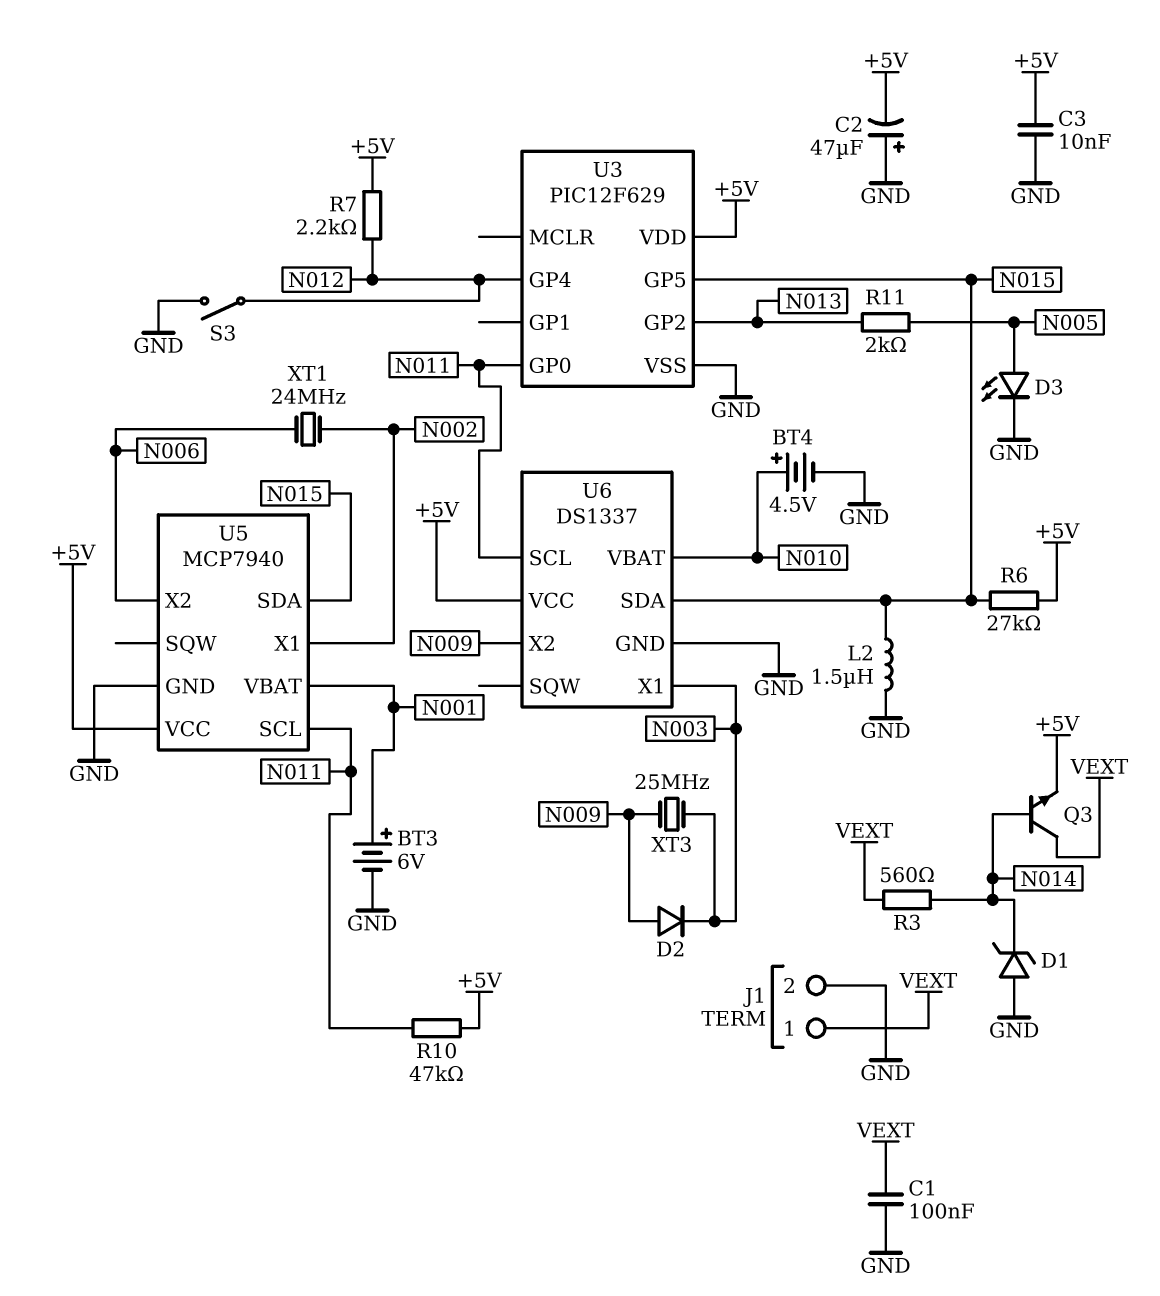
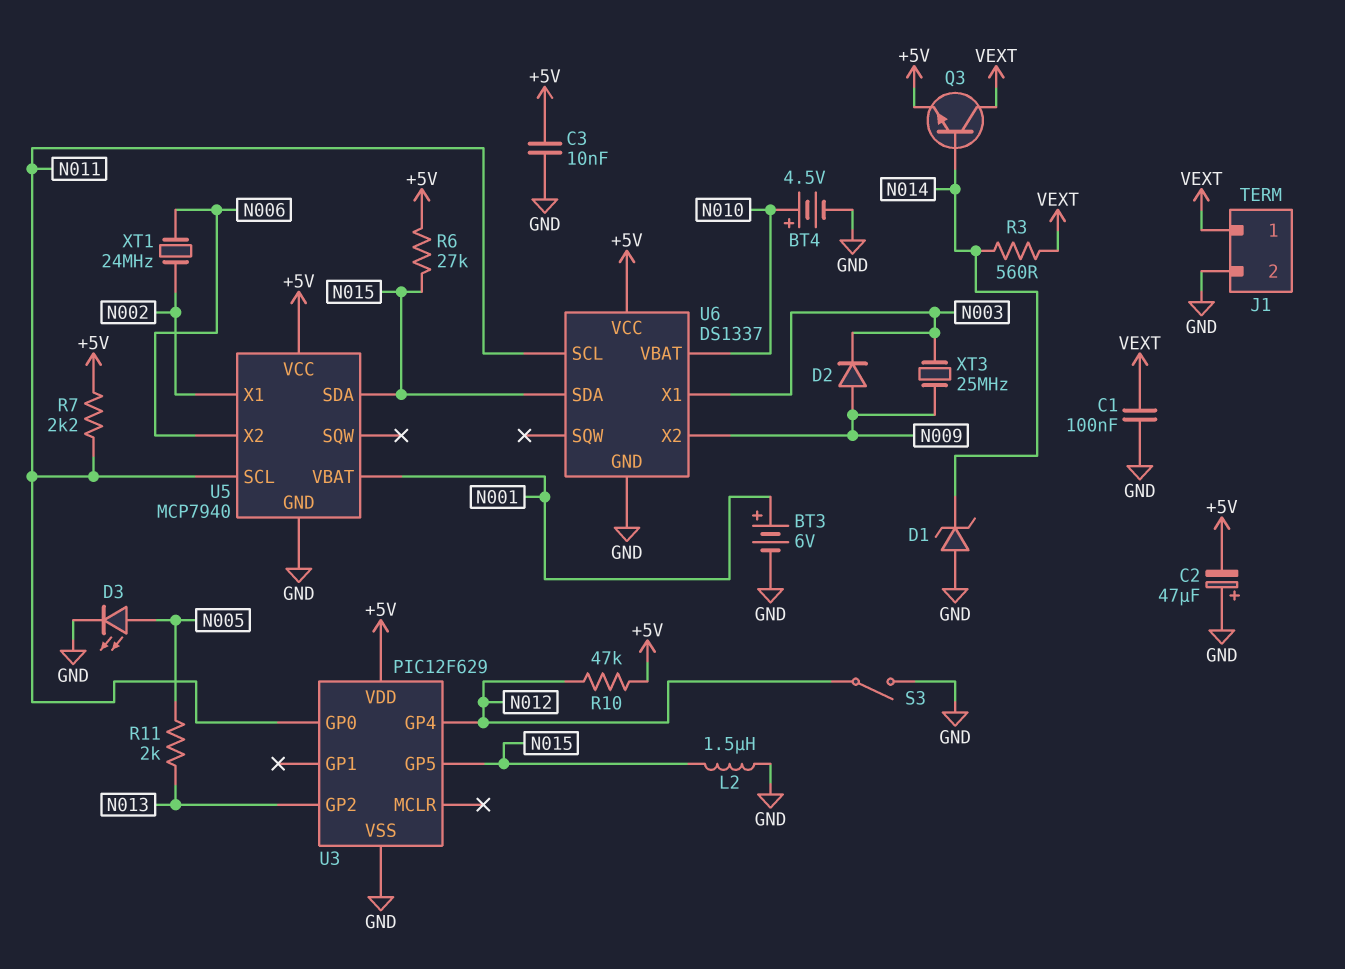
R7: 2.2k (+5V, N012) -> 2.2k (+5V, N011)
R10: 47k (+5V, N011) -> 47k (+5V, N012)

